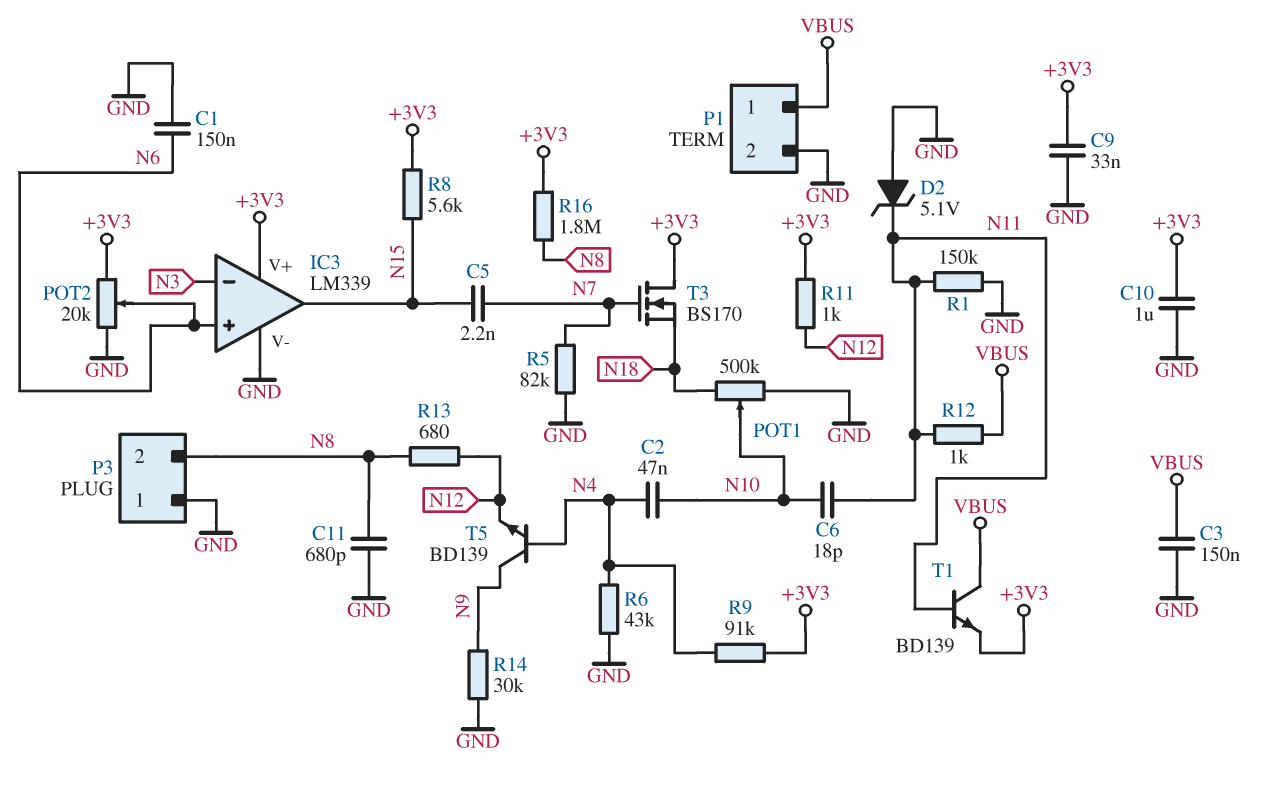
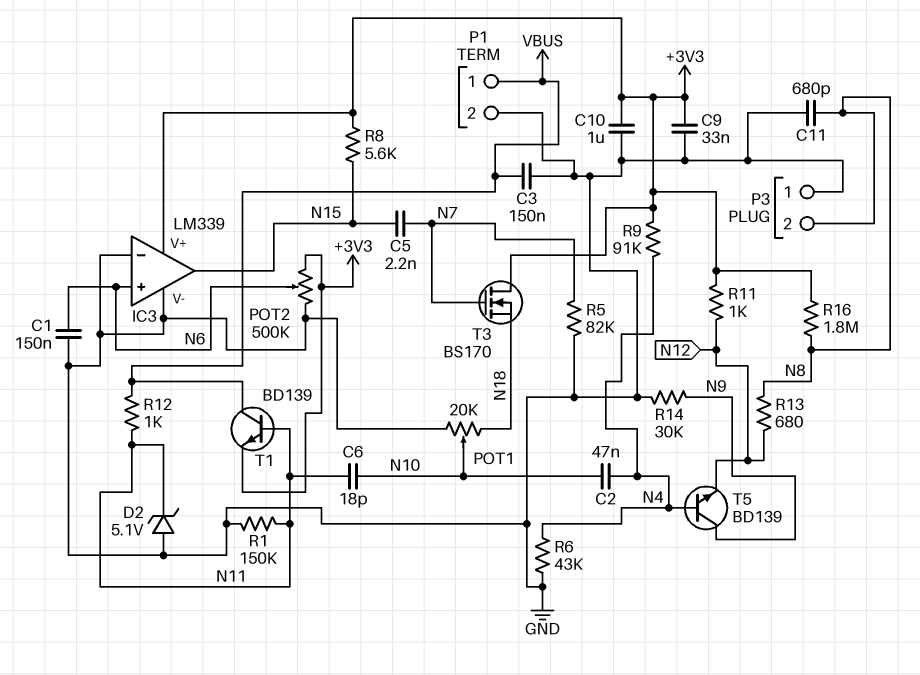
IC3 pin in-: N3 -> GND
POT1: 500k (GND, N18, wiper N10) -> 20k (GND, N18, wiper N10)
POT2: 20k (+3V3, GND, wiper N6) -> 500k (+3V3, GND, wiper N6)

